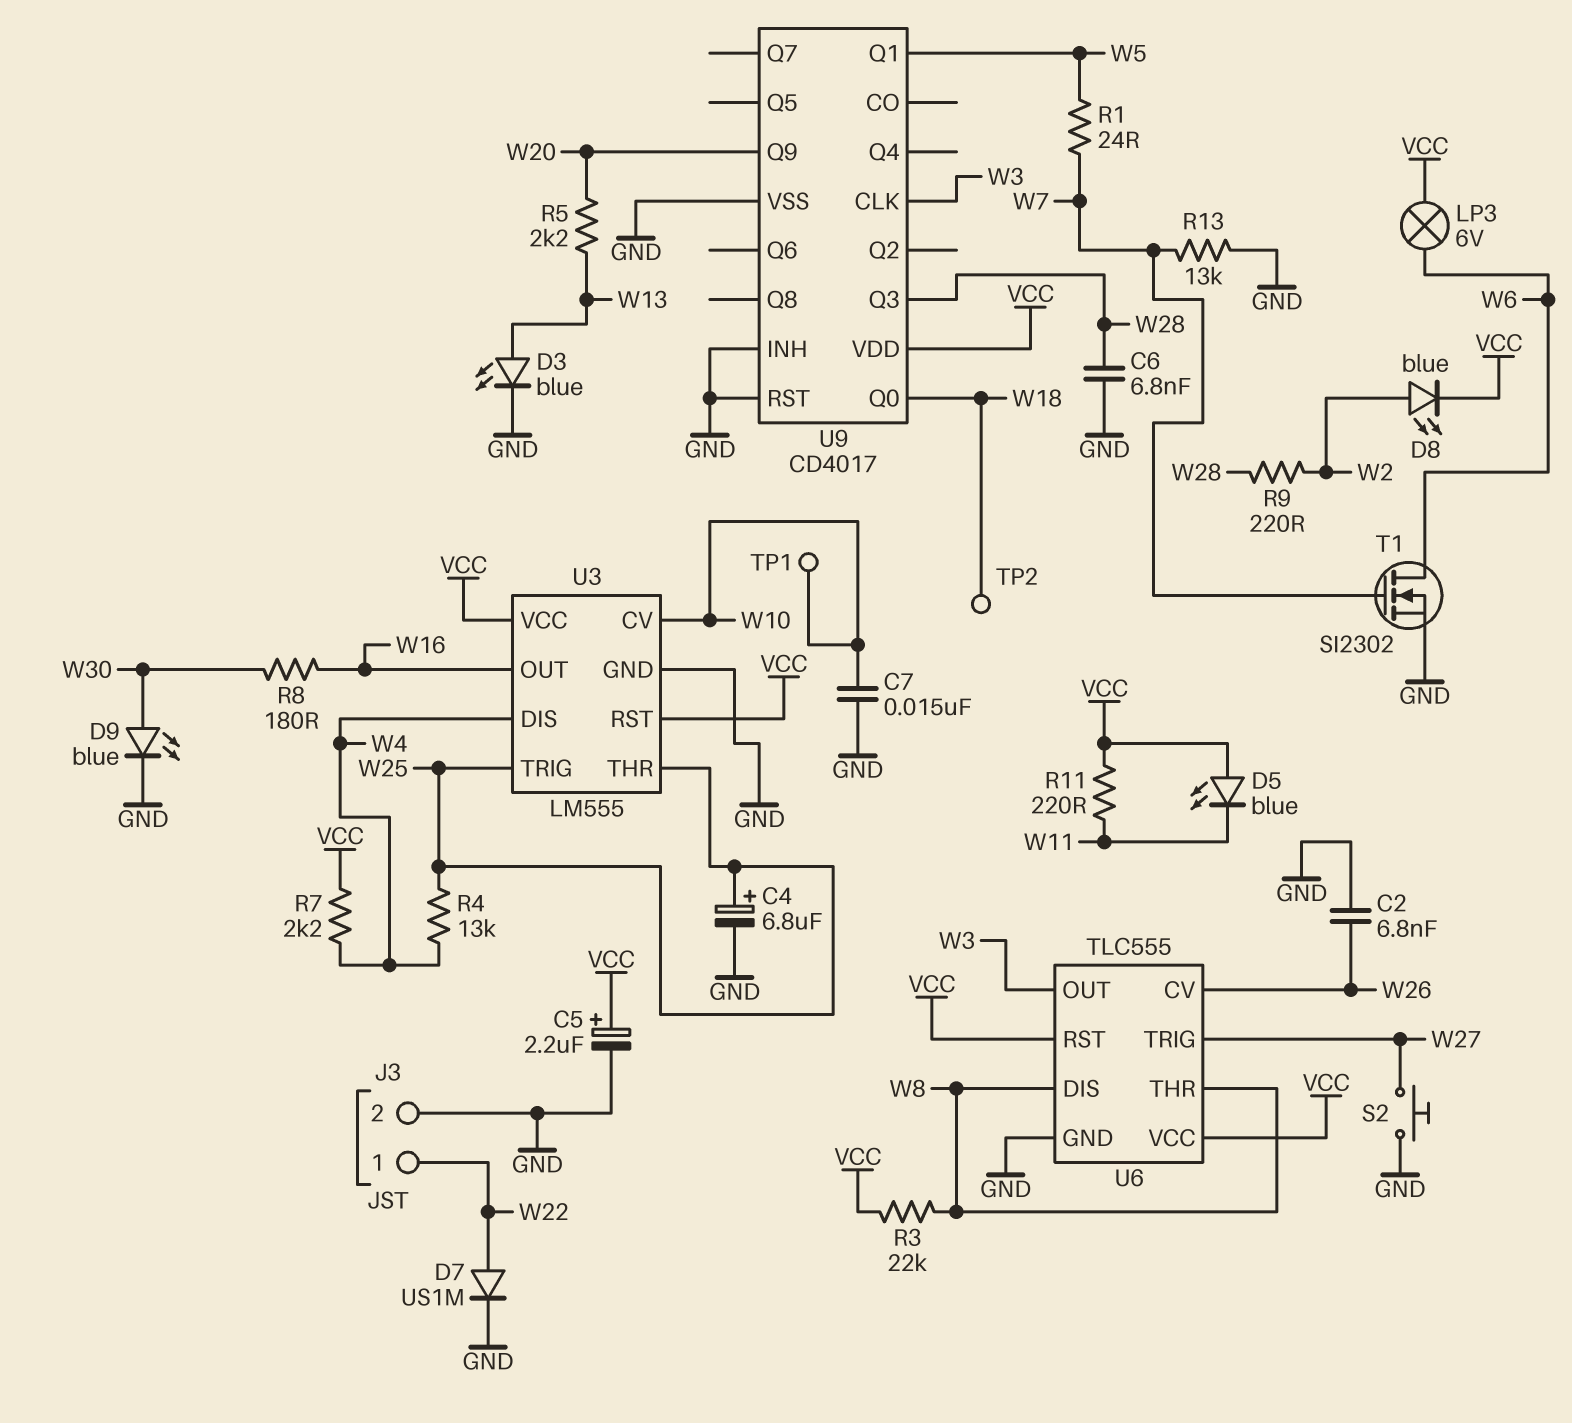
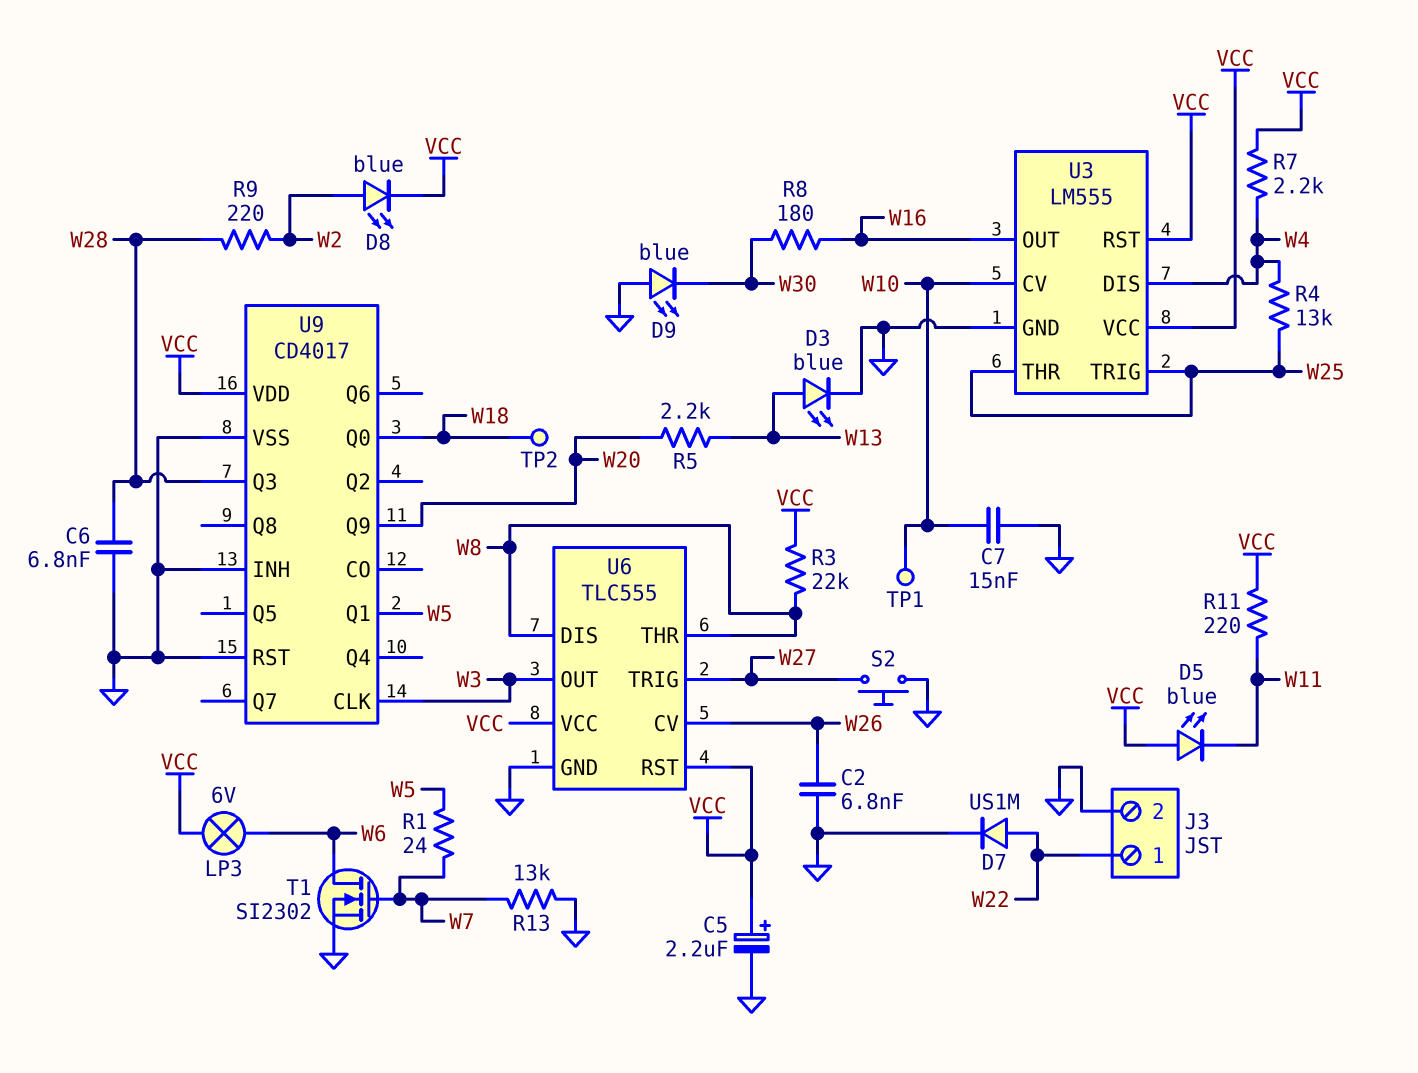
C4: 6.8uF (plus W25, minus GND) -> none
D9: LED blue (A W30, K GND) -> LED blue (A GND, K W30)

